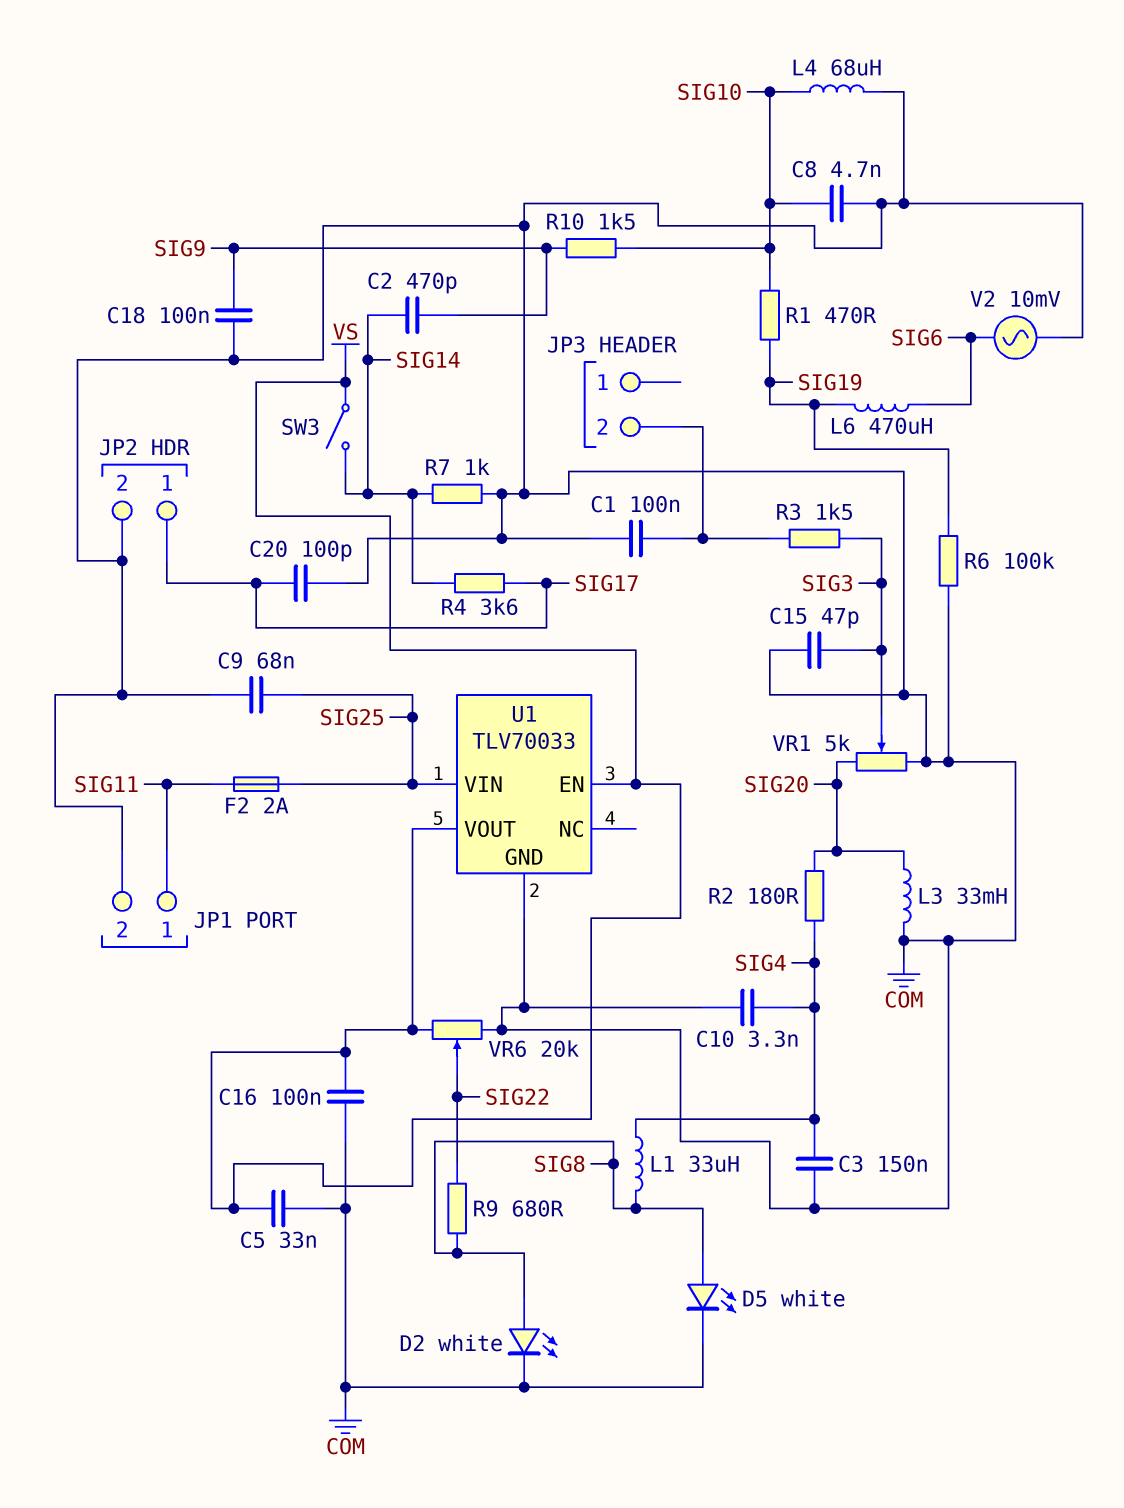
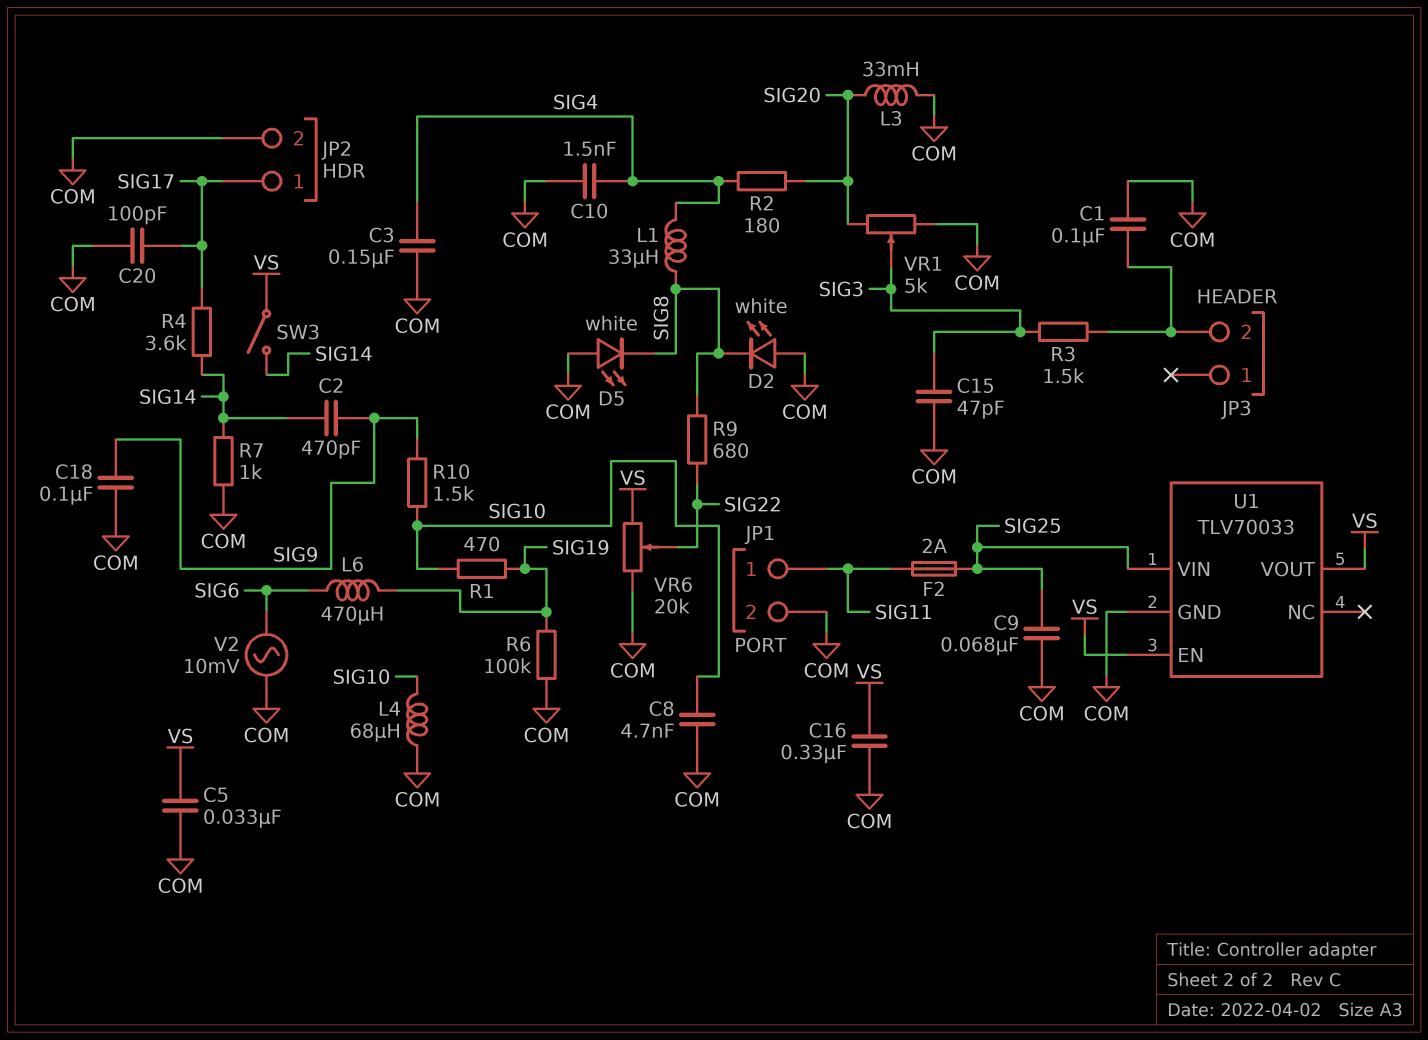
C10: 3.3nF (COM, SIG4) -> 1.5nF (COM, SIG4)
C16: 100nF (COM, VS) -> 330nF (COM, VS)
D2: LED white (A SIG8, K COM) -> LED white (A COM, K SIG8)
D5: LED white (A SIG8, K COM) -> LED white (A COM, K SIG8)

